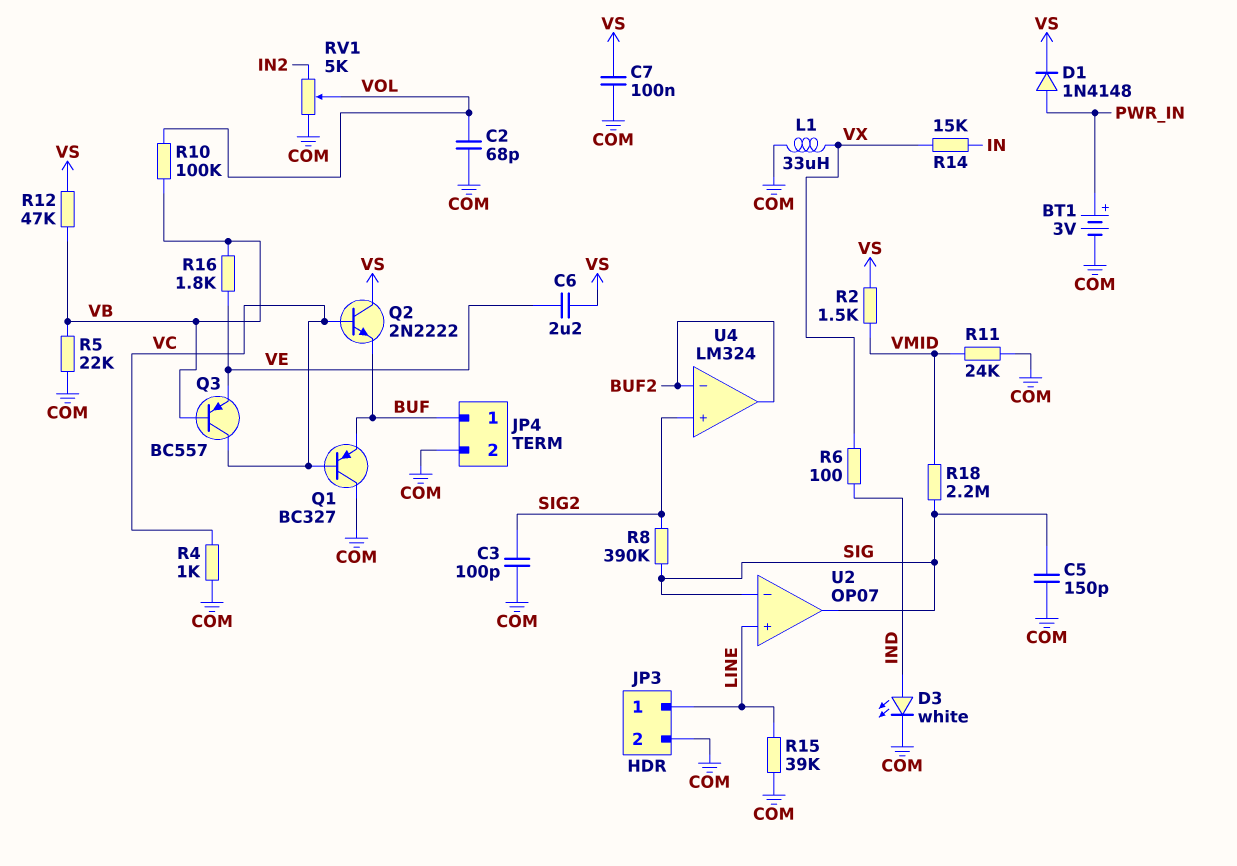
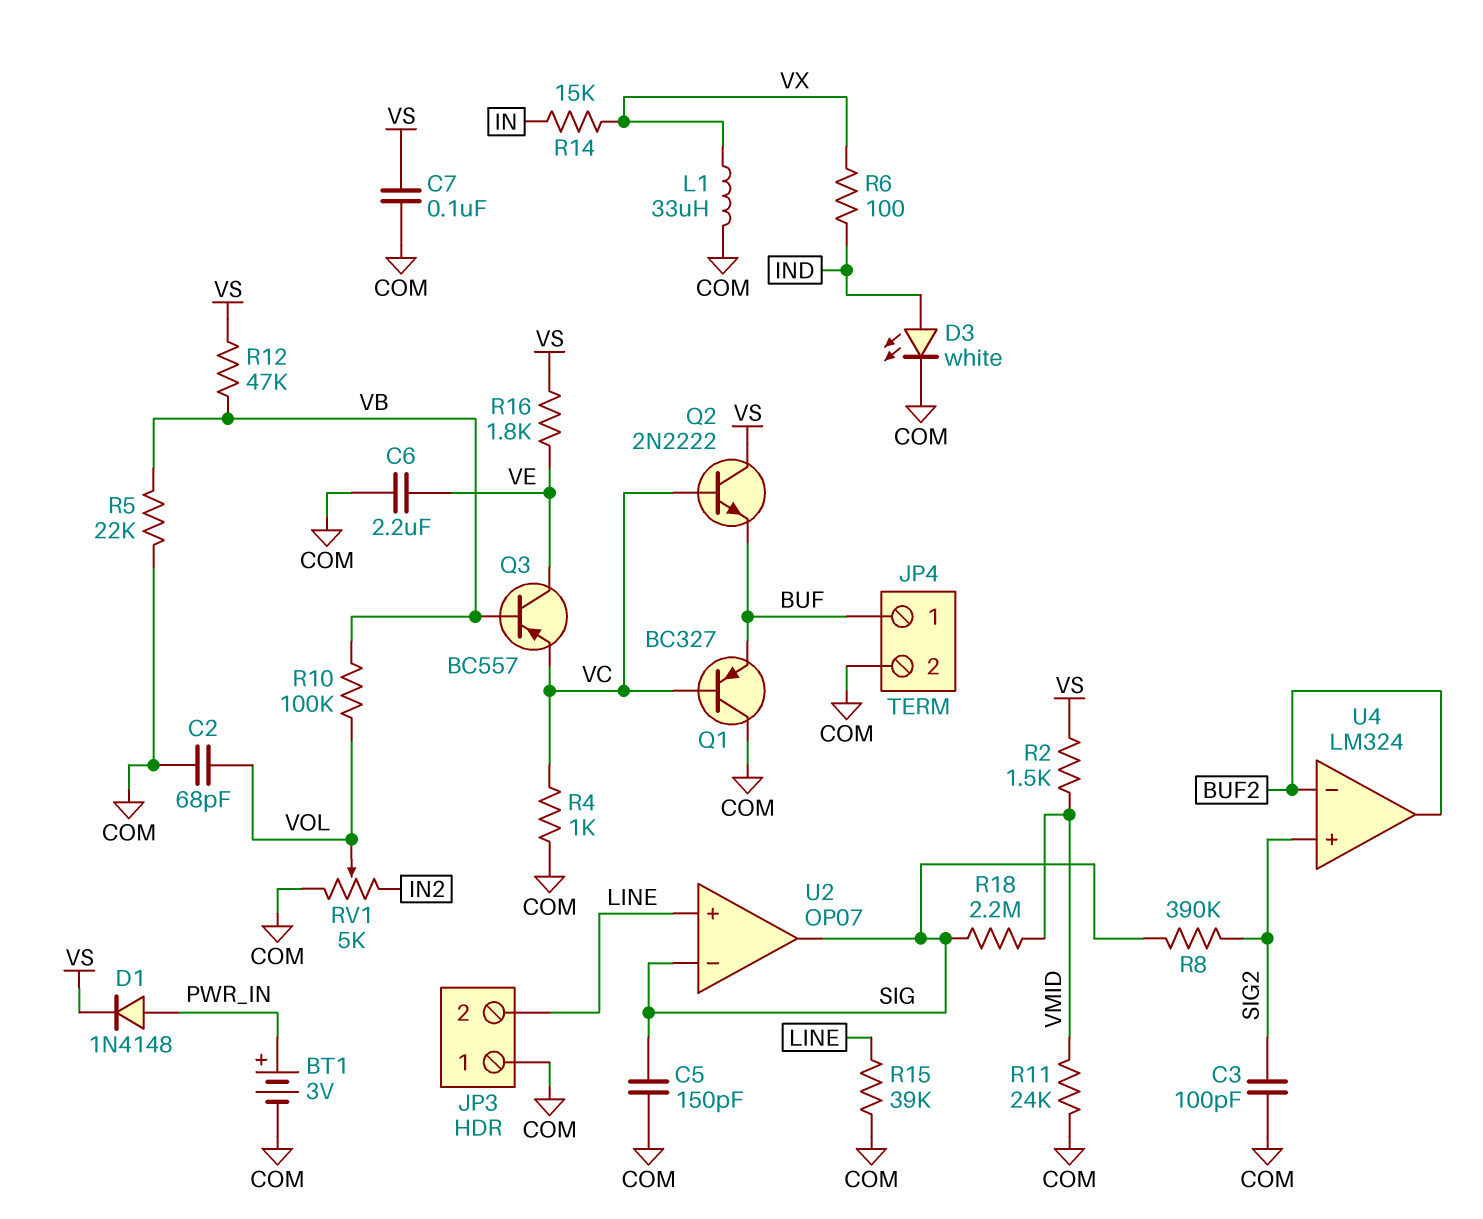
C6: 2.2uF (VE, VS) -> 2.2uF (COM, VE)
JP3 pin 1: LINE -> COM
JP3 pin 2: COM -> LINE
Q3: PNP BC557 (B VB, C VC, E VE) -> PNP BC557 (B VB, C VE, E VC)
R16: 1.8k (VB, VE) -> 1.8k (VE, VS)

